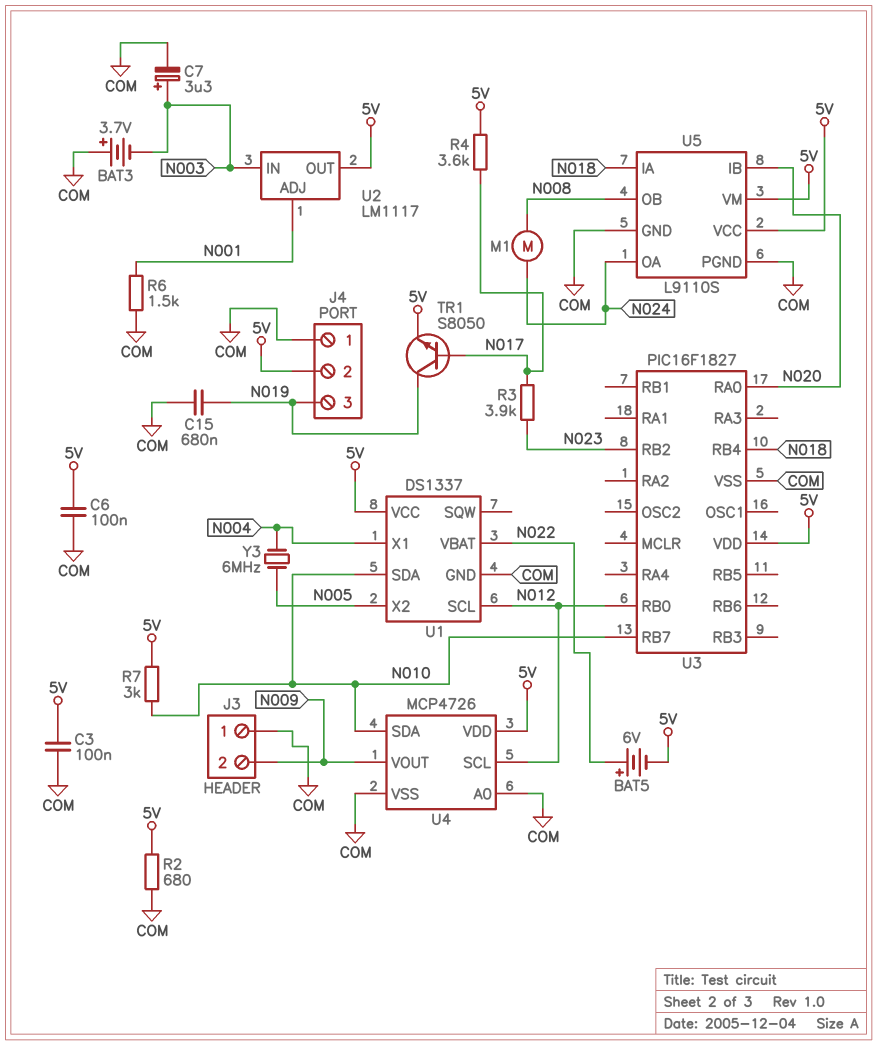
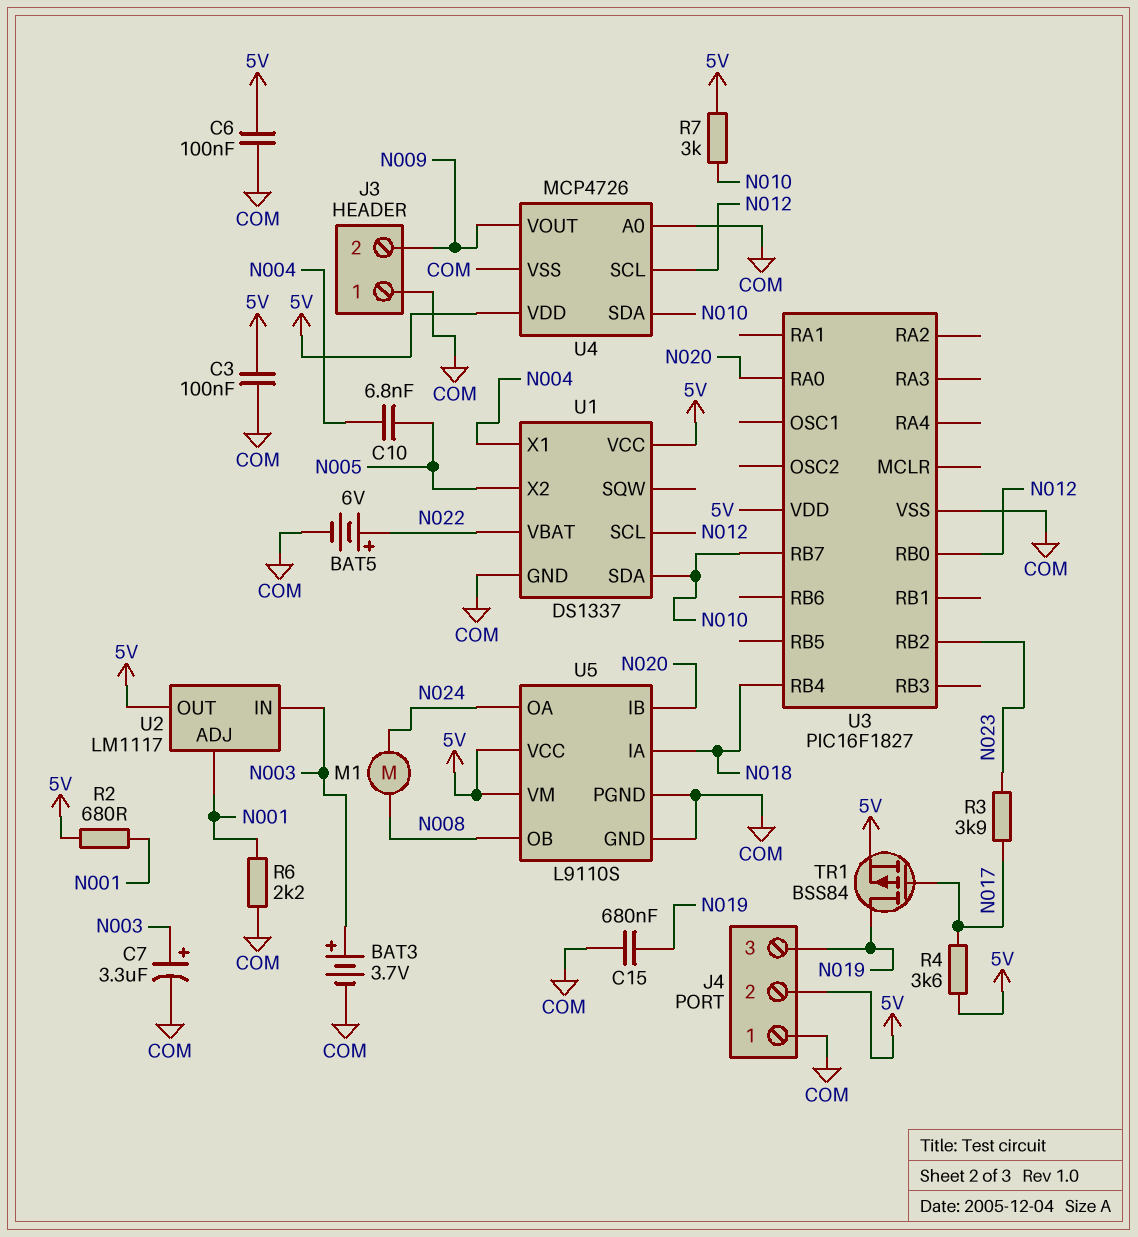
BAT3: 3.7V (plus COM, minus N003) -> 3.7V (plus N003, minus COM)
BAT5: 6V (plus N022, minus 5V) -> 6V (plus N022, minus COM)
C10: none -> 6.8nF (N004, N005)
R2: 680 (5V, COM) -> 680 (5V, N001)
R6: 1.5k (COM, N001) -> 2.2k (COM, N001)
TR1: NPN S8050 (B N017, C N019, E 5V) -> PMOS BSS84 (G N017, D N019, S 5V)
Y3: 6MHz (N004, N005) -> none

